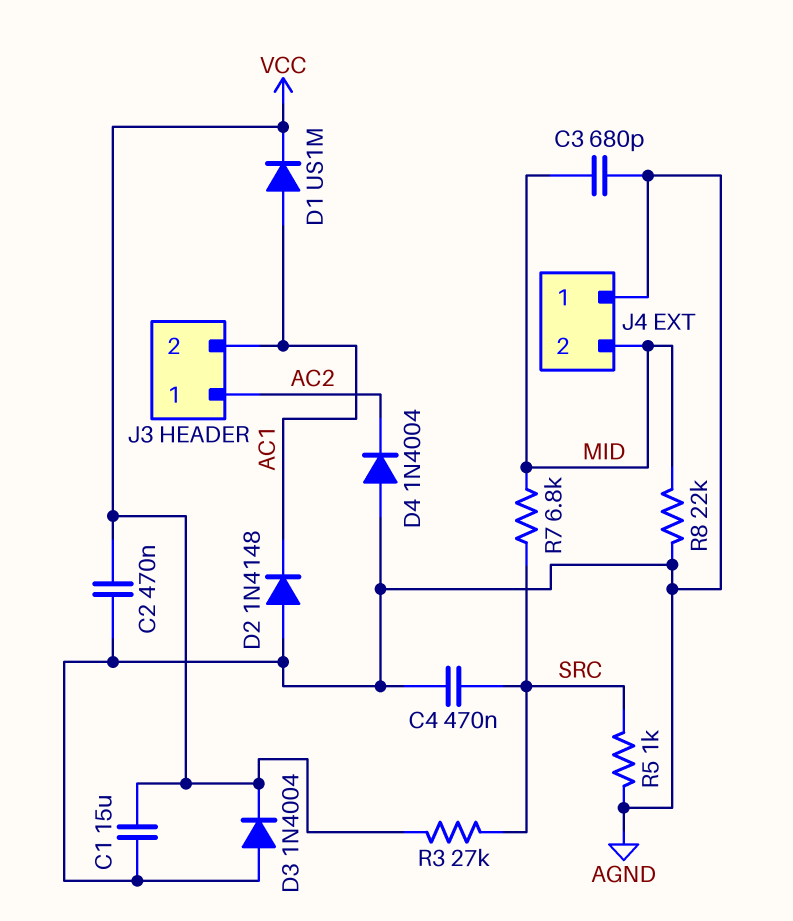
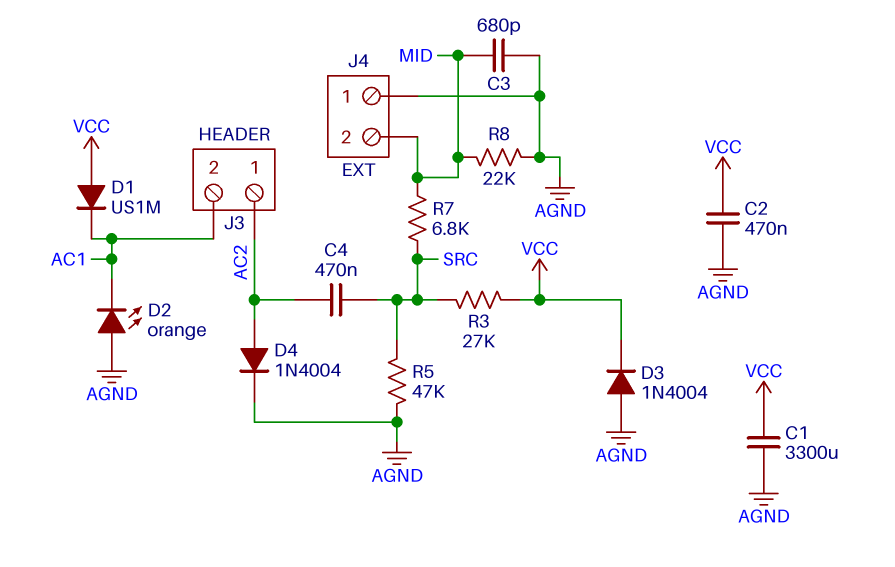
C1: 15uF (AGND, VCC) -> 3300uF (AGND, VCC)
C4: 470nF (AGND, SRC) -> 470nF (AC2, SRC)
D1: diode US1M (A AC1, K VCC) -> diode US1M (A VCC, K AC1)
D2: diode 1N4148 (A AGND, K AC1) -> LED orange (A AGND, K AC1)
D4: diode 1N4004 (A AGND, K AC2) -> diode 1N4004 (A AC2, K AGND)
R5: 1k (AGND, SRC) -> 47k (AGND, SRC)

